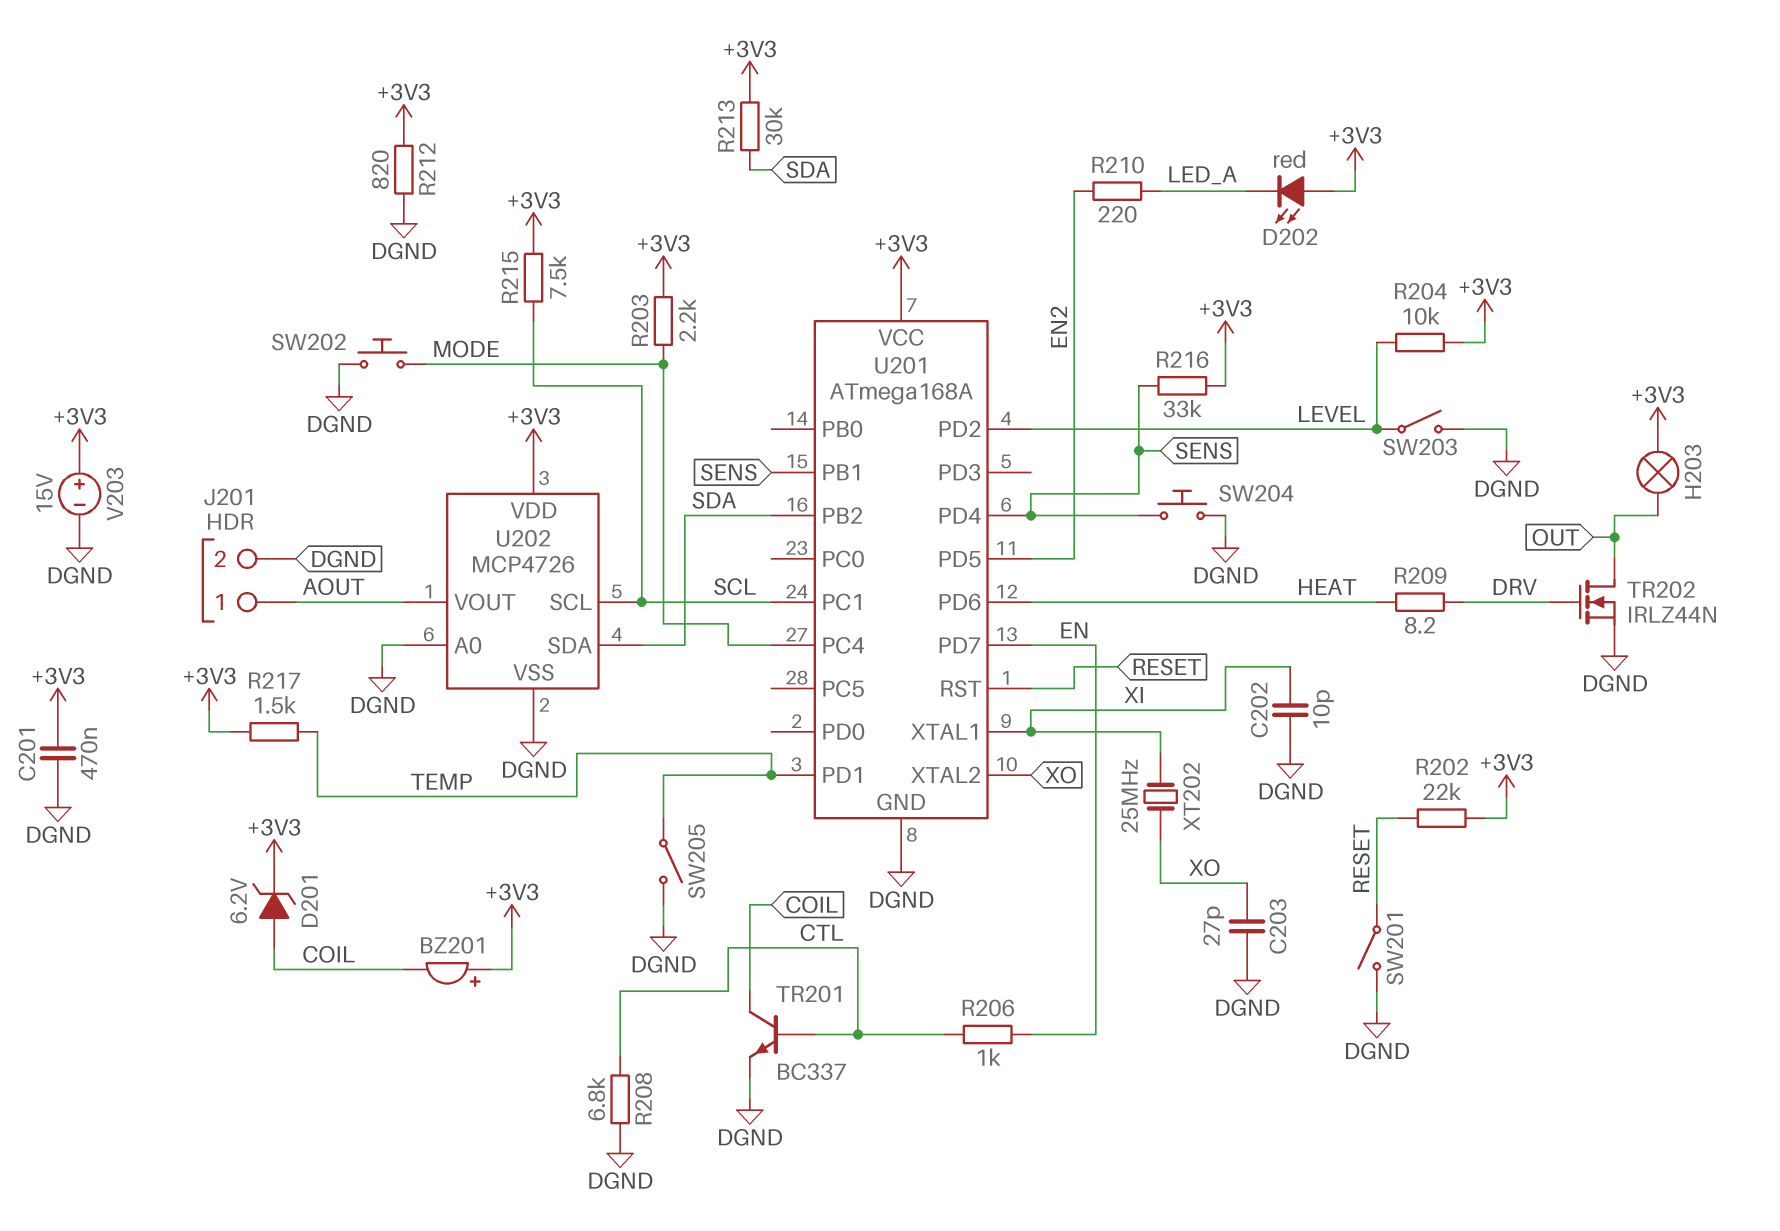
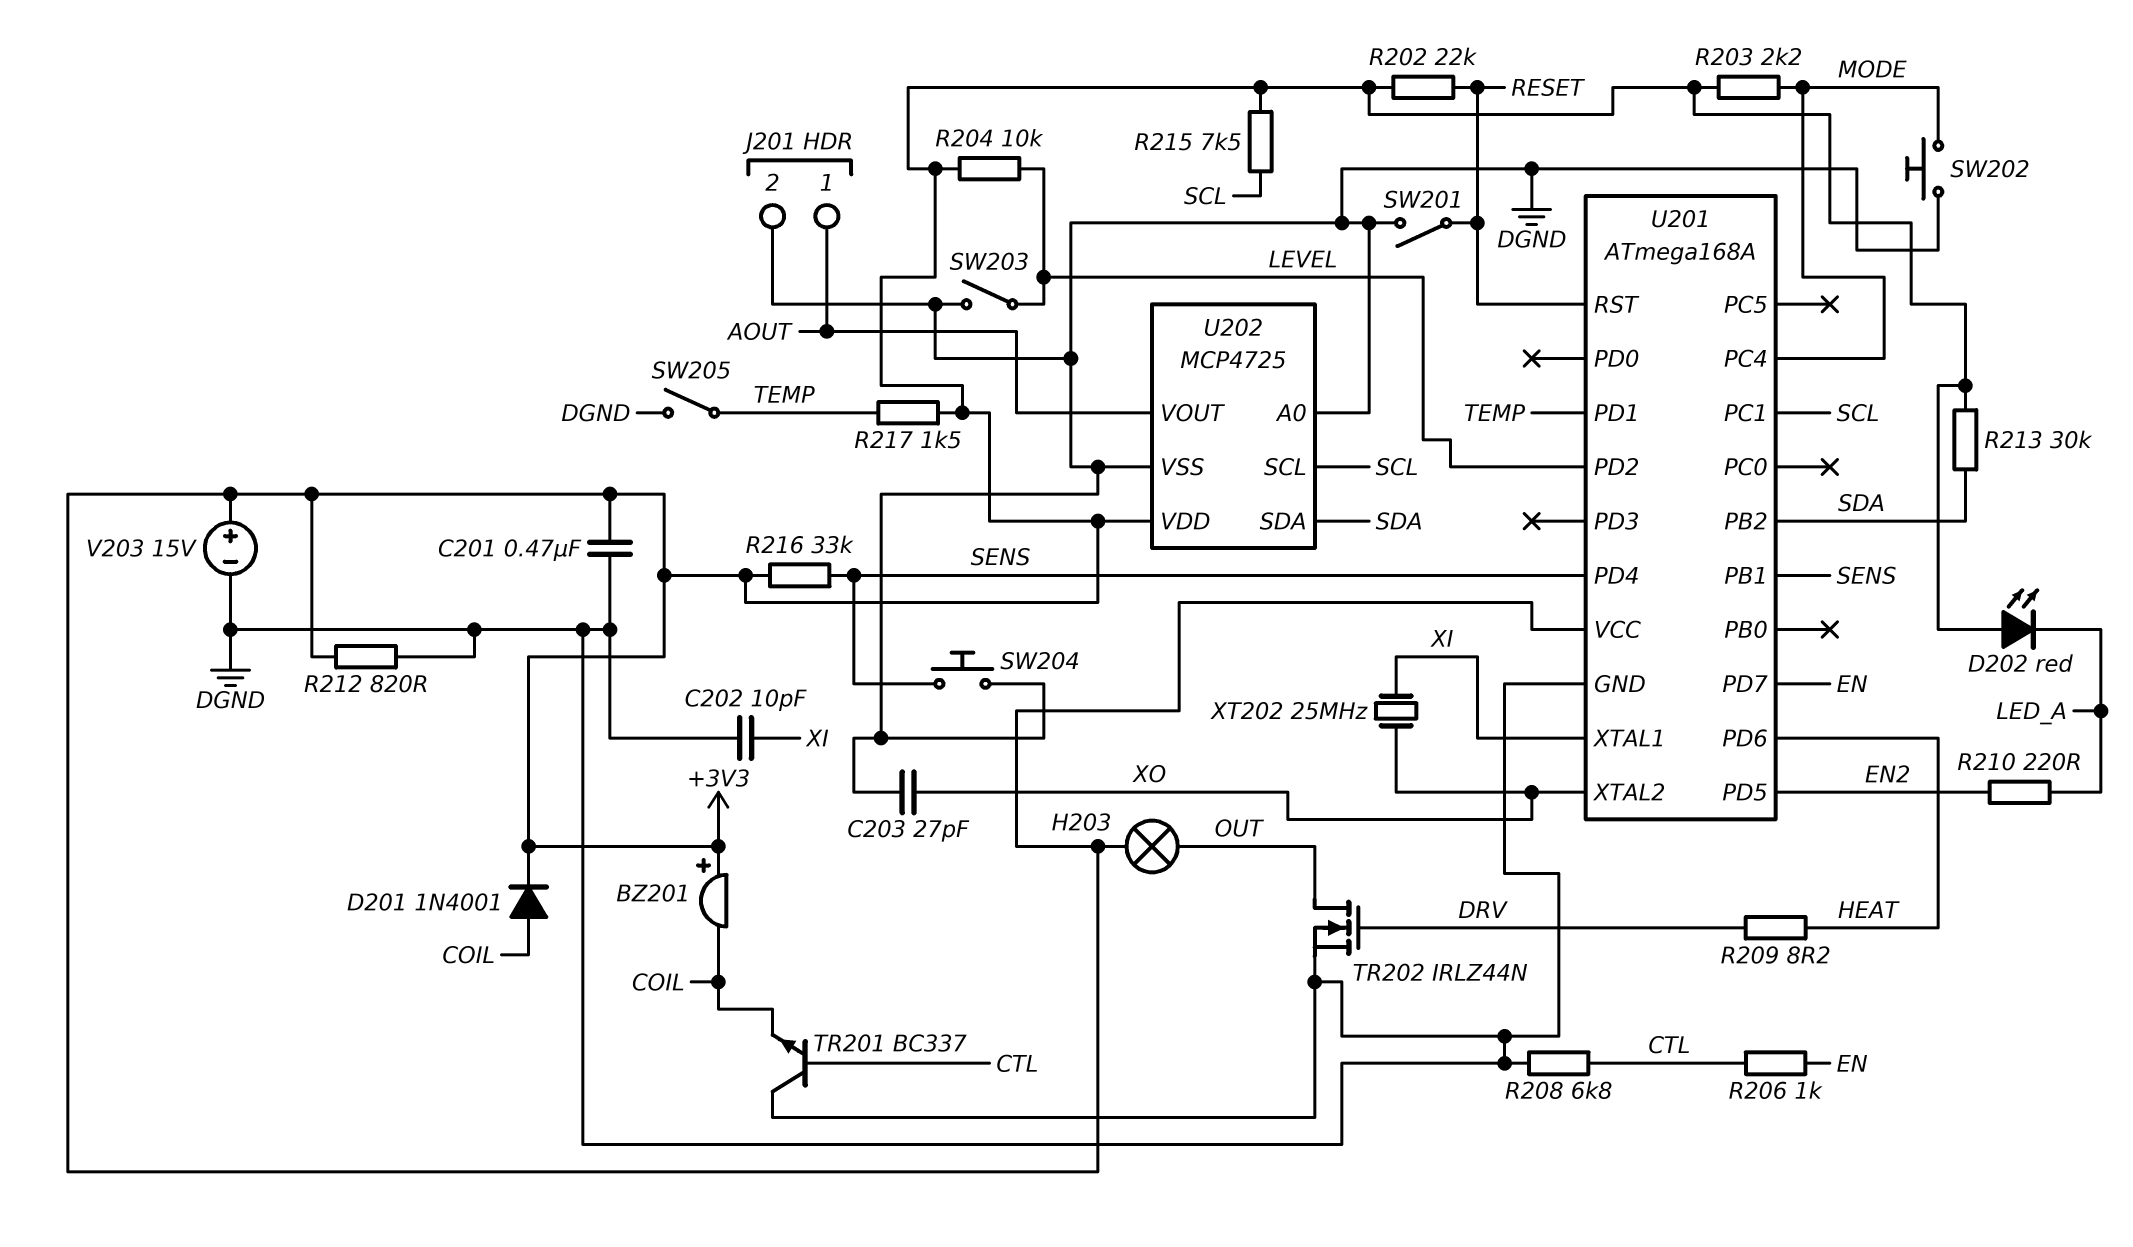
D201: zener 6.2V (A COIL, K +3V3) -> diode 1N4001 (A COIL, K +3V3)
TR201: NPN BC337 (B CTL, C COIL, E DGND) -> NPN BC337 (B CTL, C DGND, E COIL)
U202: MCP4726 -> MCP4725

